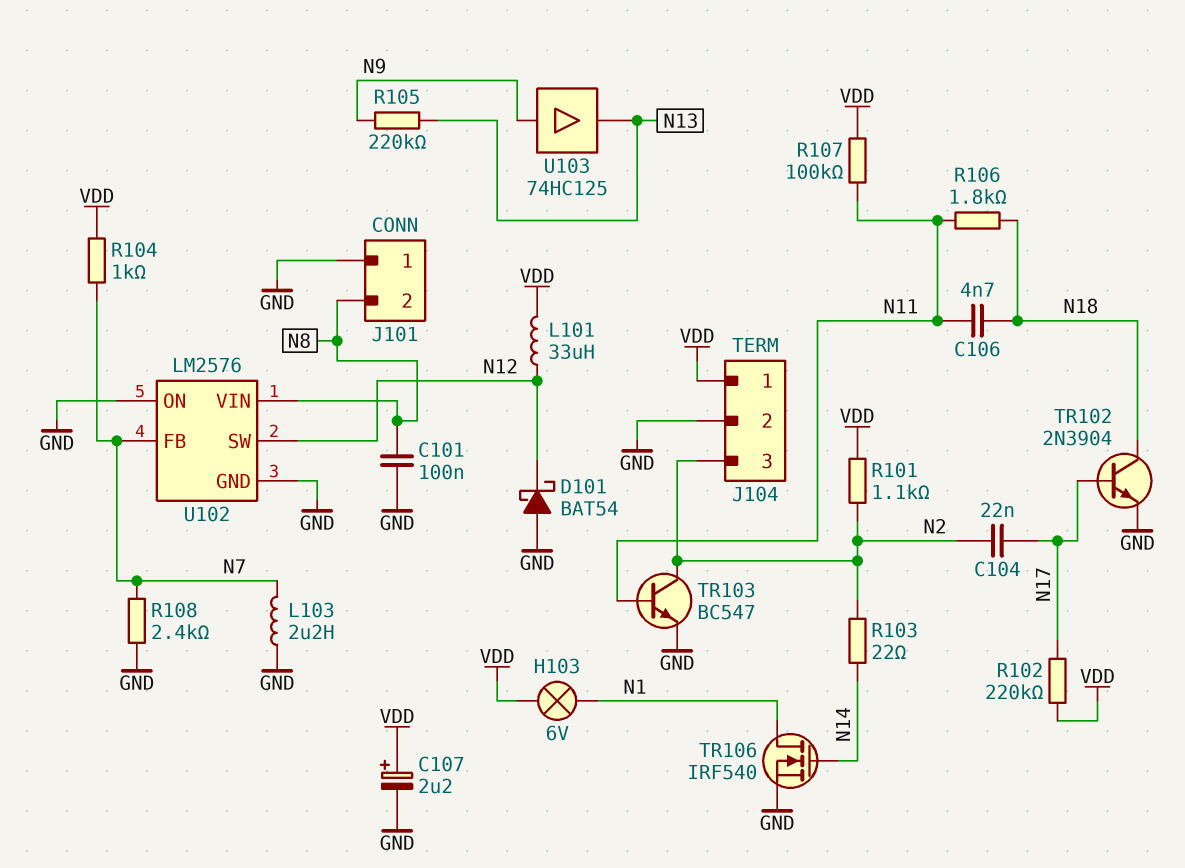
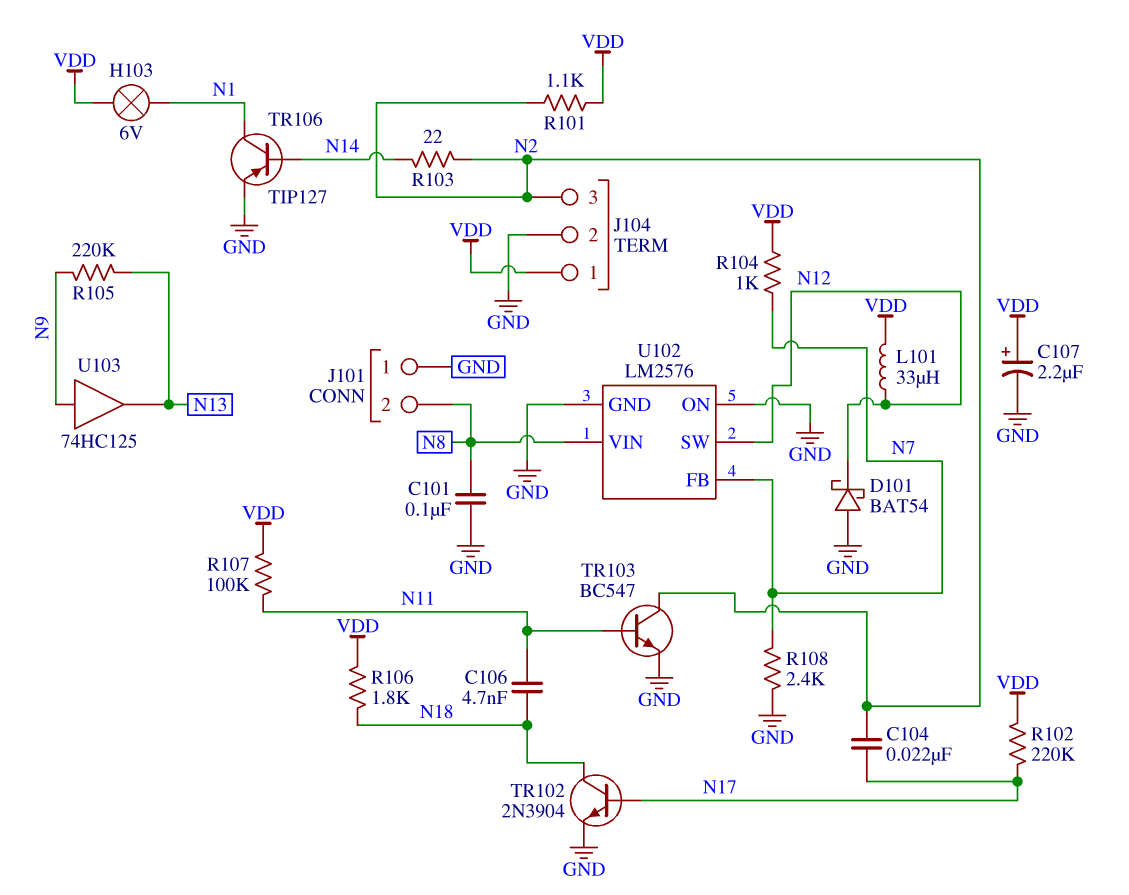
L103: 2.2uH (GND, N7) -> none
R106: 1.8k (N11, N18) -> 1.8k (N18, VDD)
TR106: NMOS IRF540 (G N14, D N1, S GND) -> PNP TIP127 (B N14, C N1, E GND)

